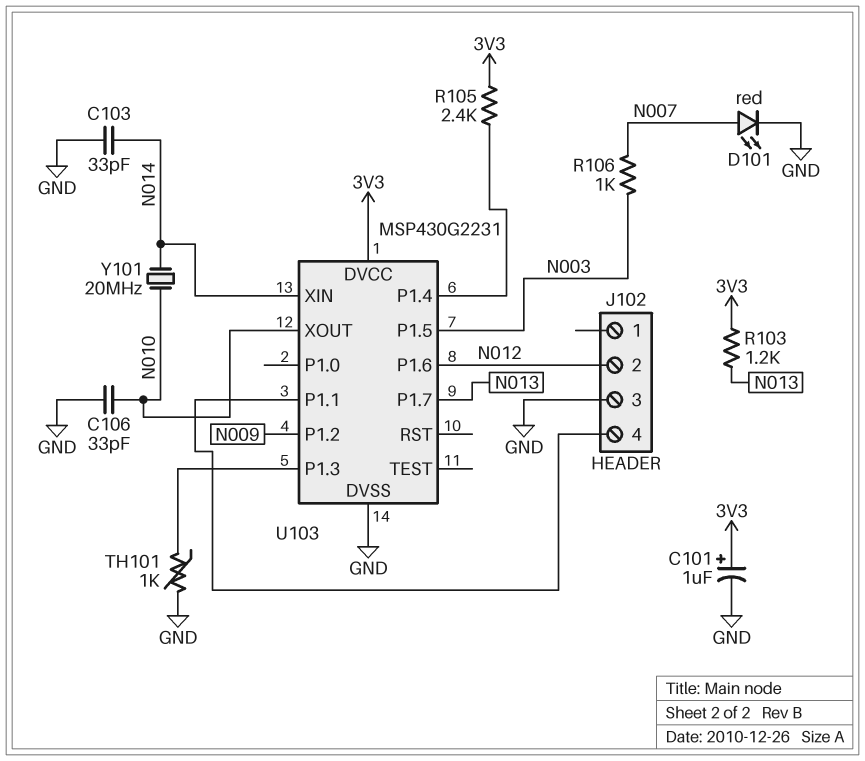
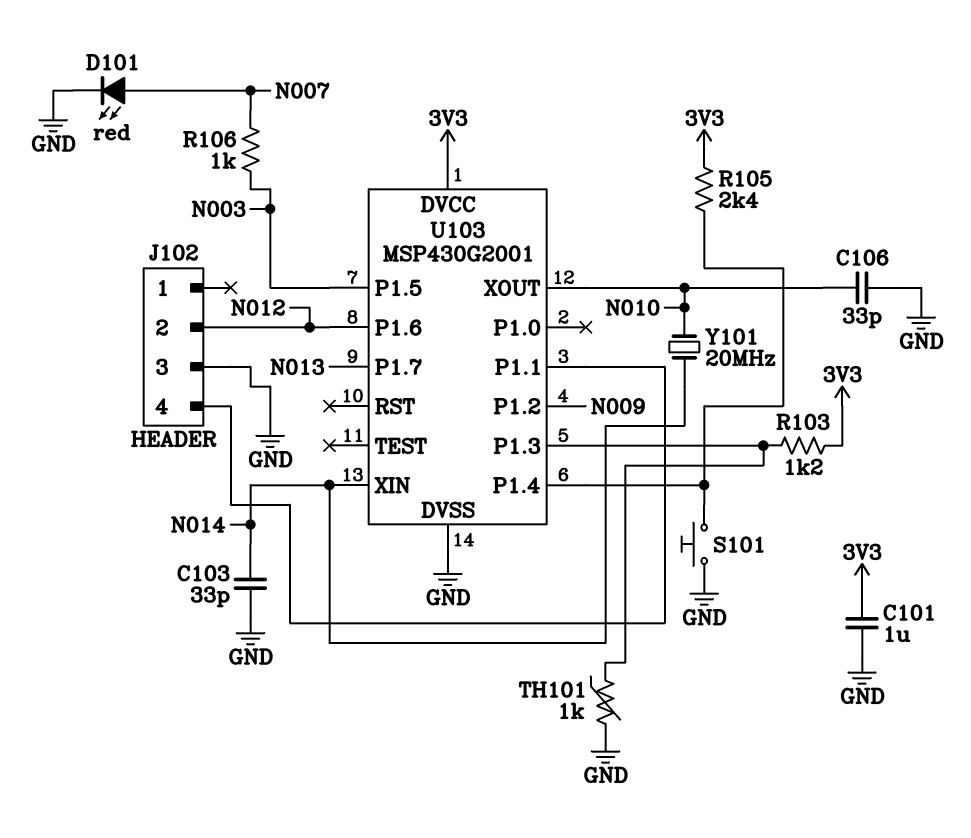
C101: 1uF (plus 3V3, minus GND) -> 1uF (3V3, GND)
R103: 1.2k (3V3, N013) -> 1.2k (3V3, U103/P1.3)
S101: none -> button (GND, U103/P1.4)
U103: MSP430G2231 -> MSP430G2001

